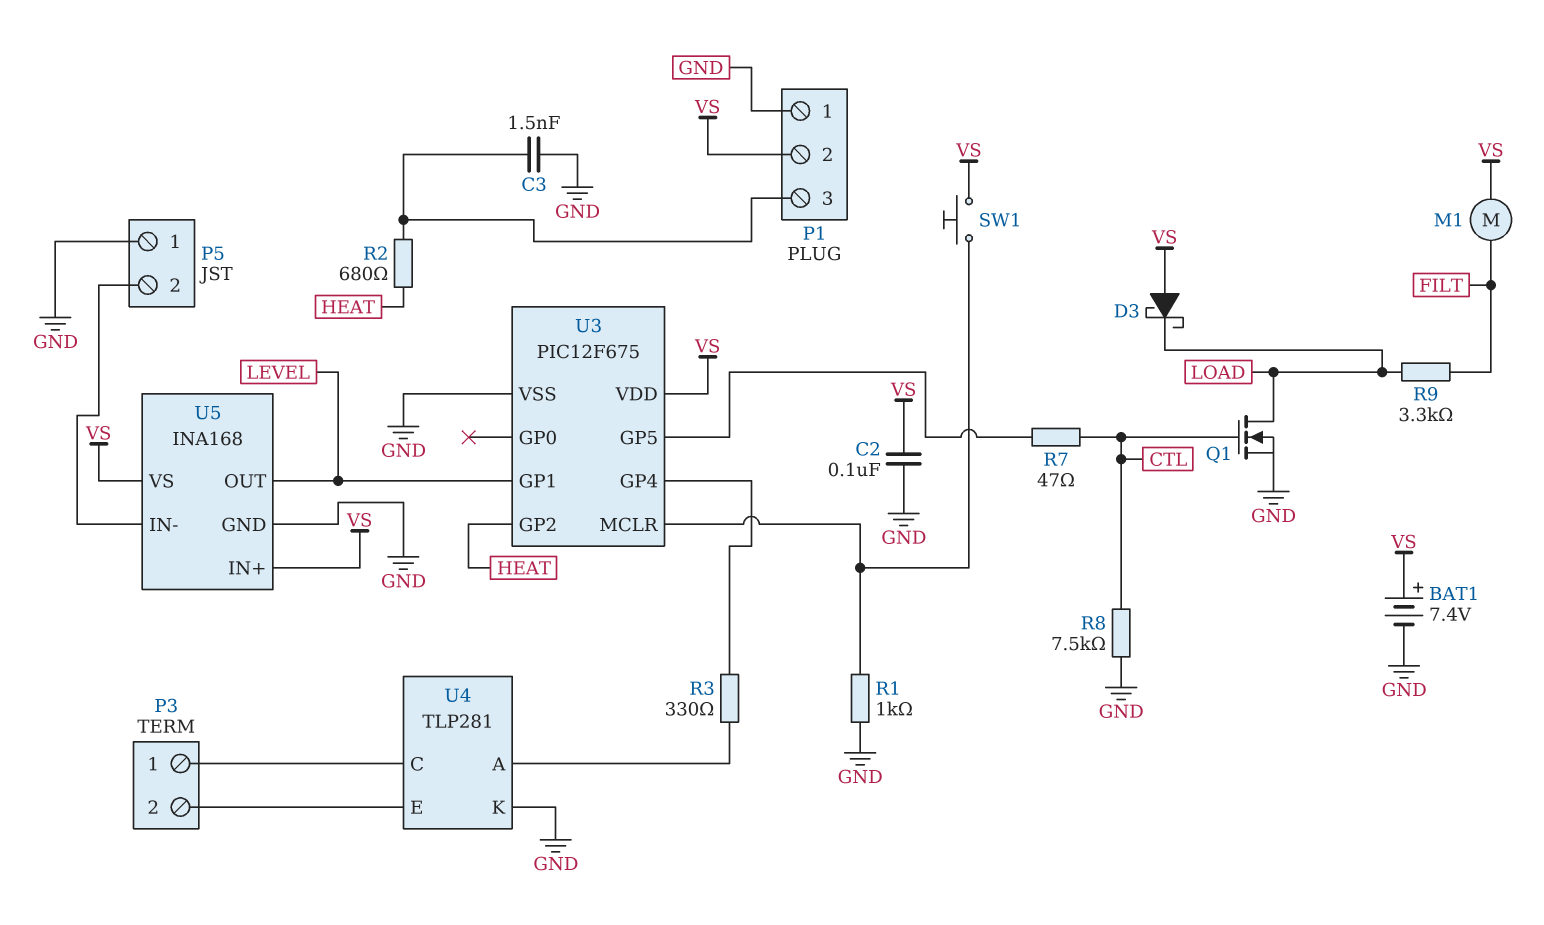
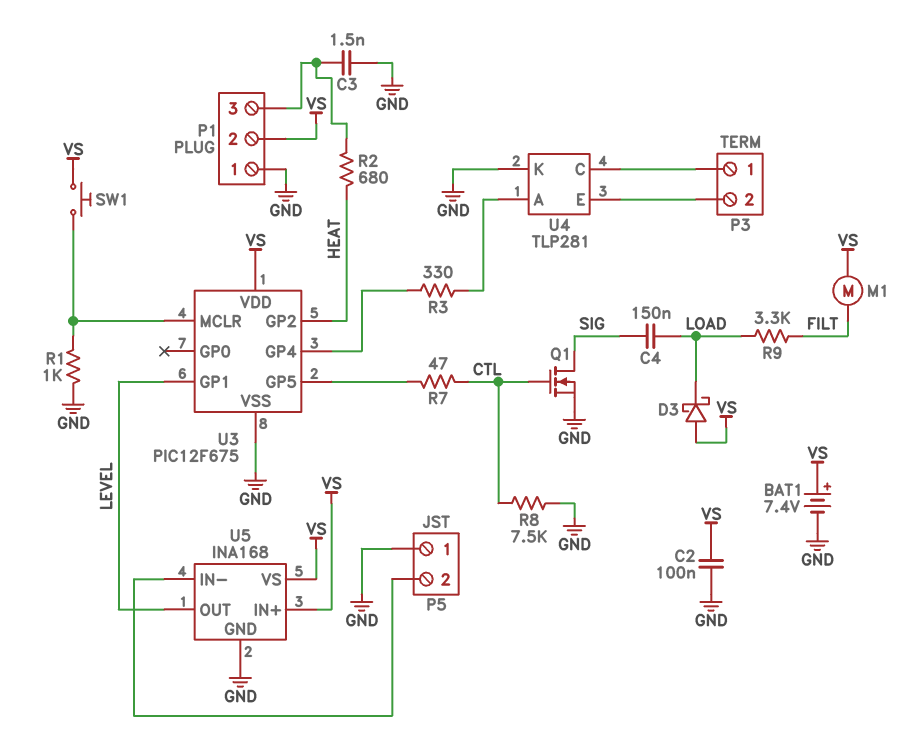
C4: none -> 150nF (LOAD, SIG)
Q1: NMOS (G CTL, D LOAD, S GND) -> NMOS (G CTL, D SIG, S GND)

